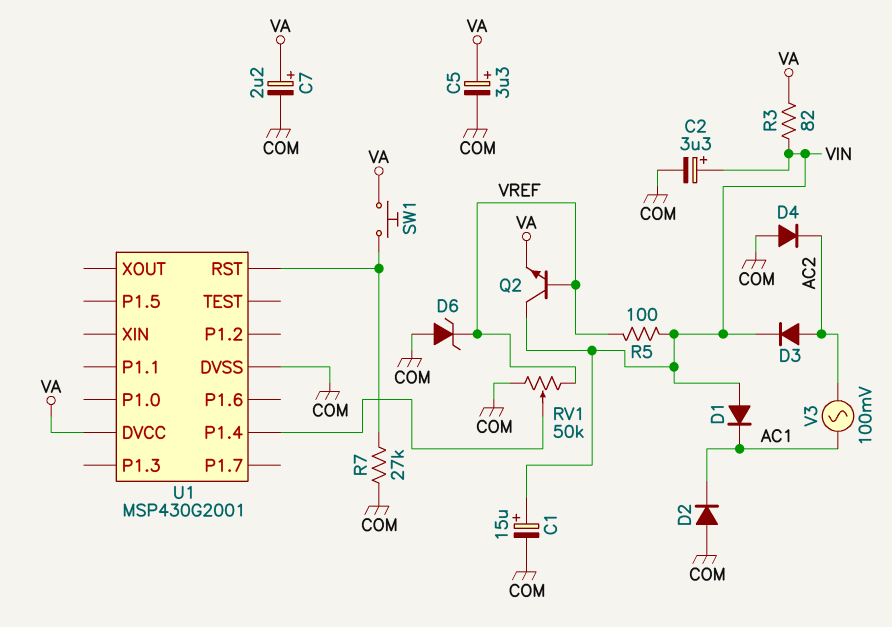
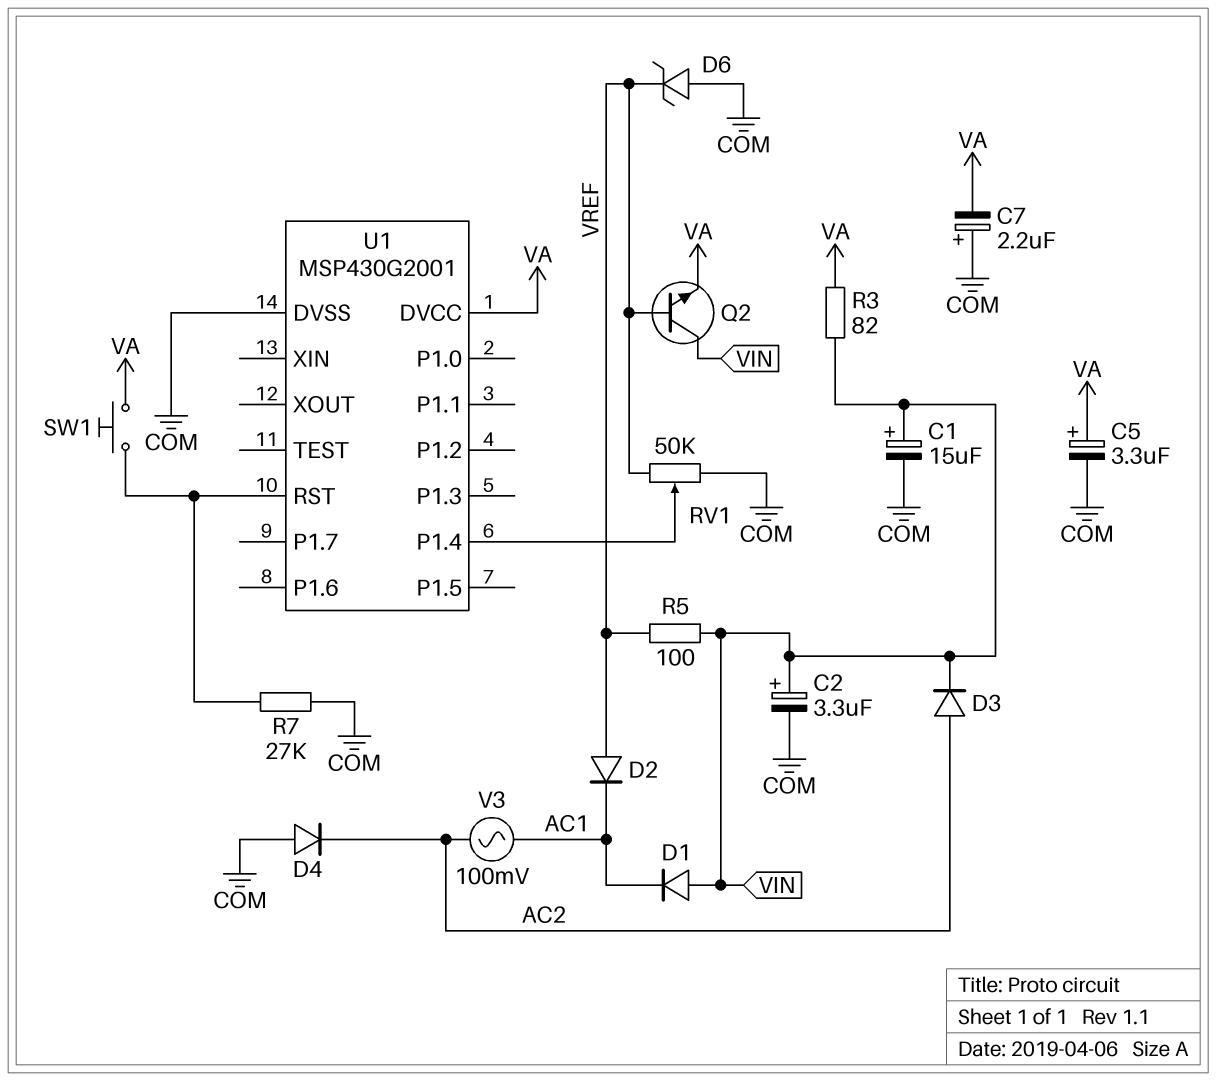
C7: 2.2uF (plus VA, minus COM) -> 2.2uF (plus COM, minus VA)
D2: diode (A COM, K AC1) -> diode (A VREF, K AC1)

